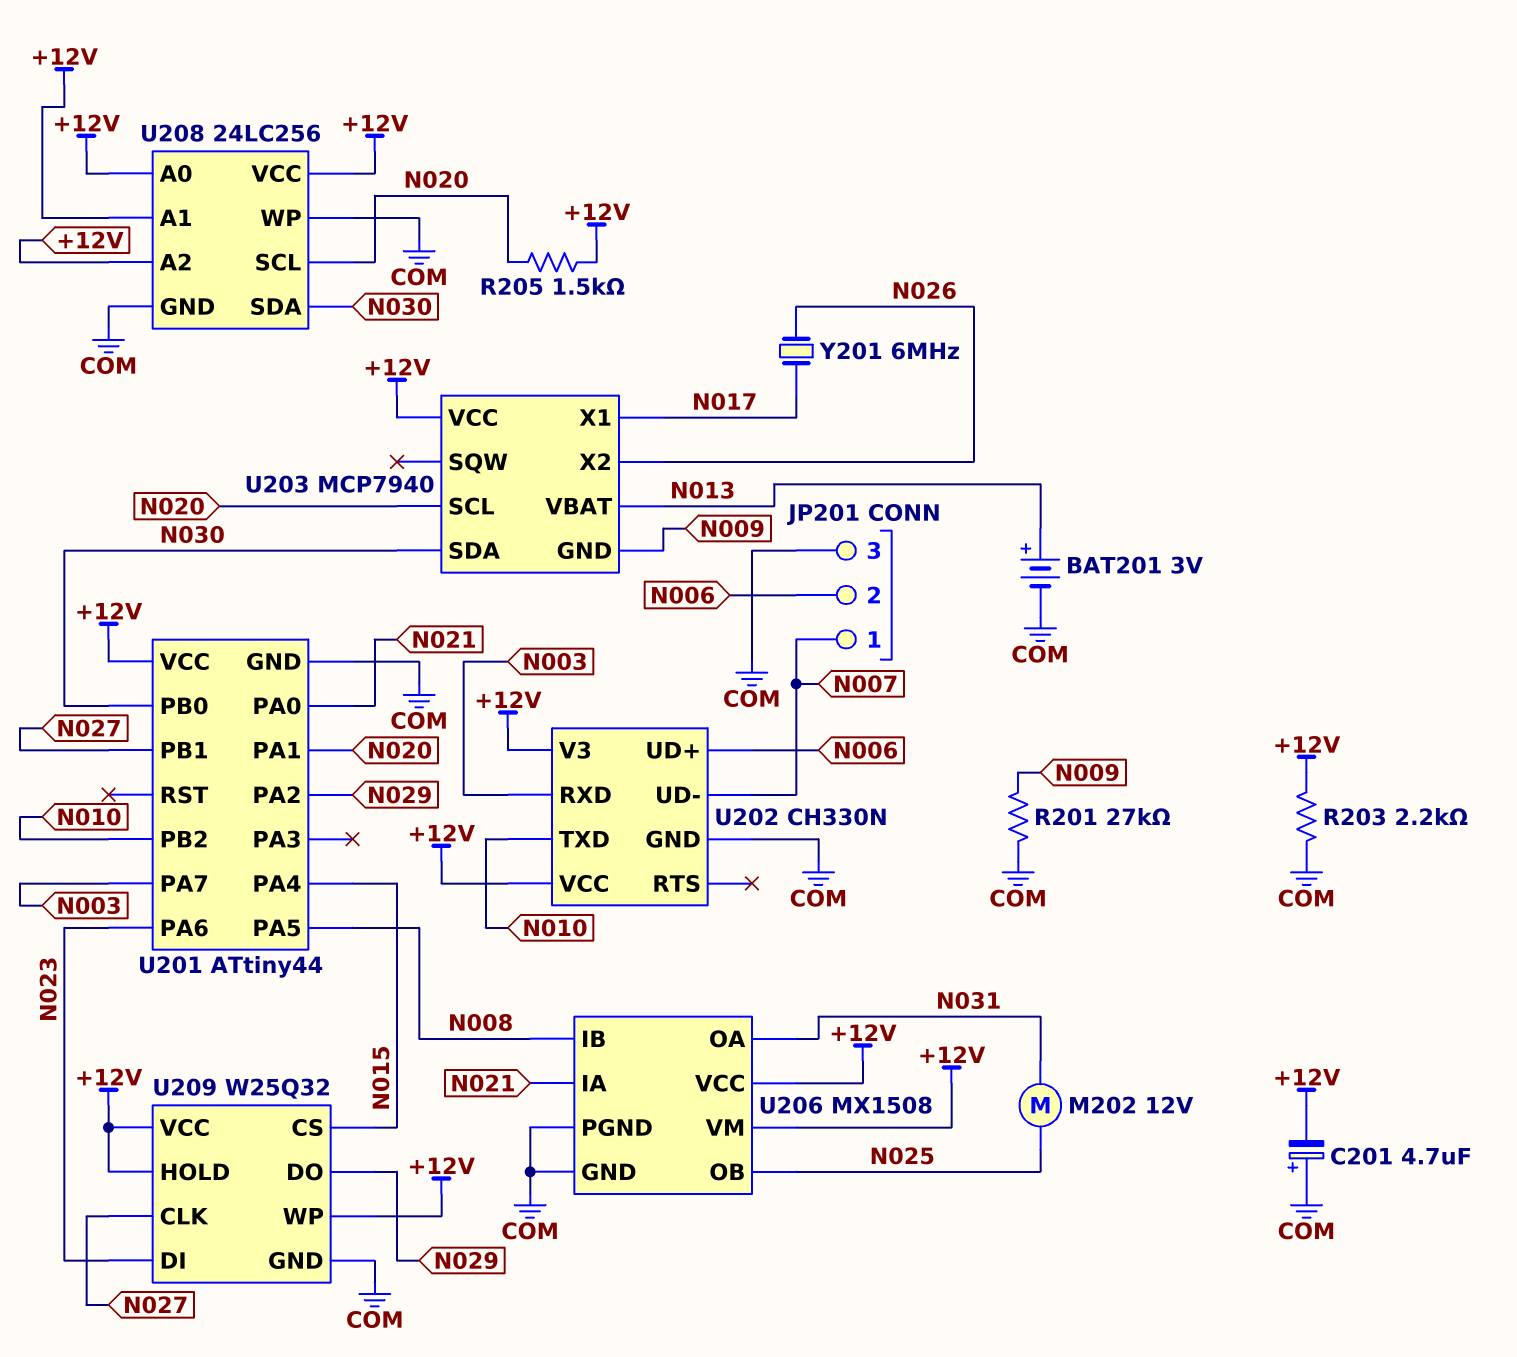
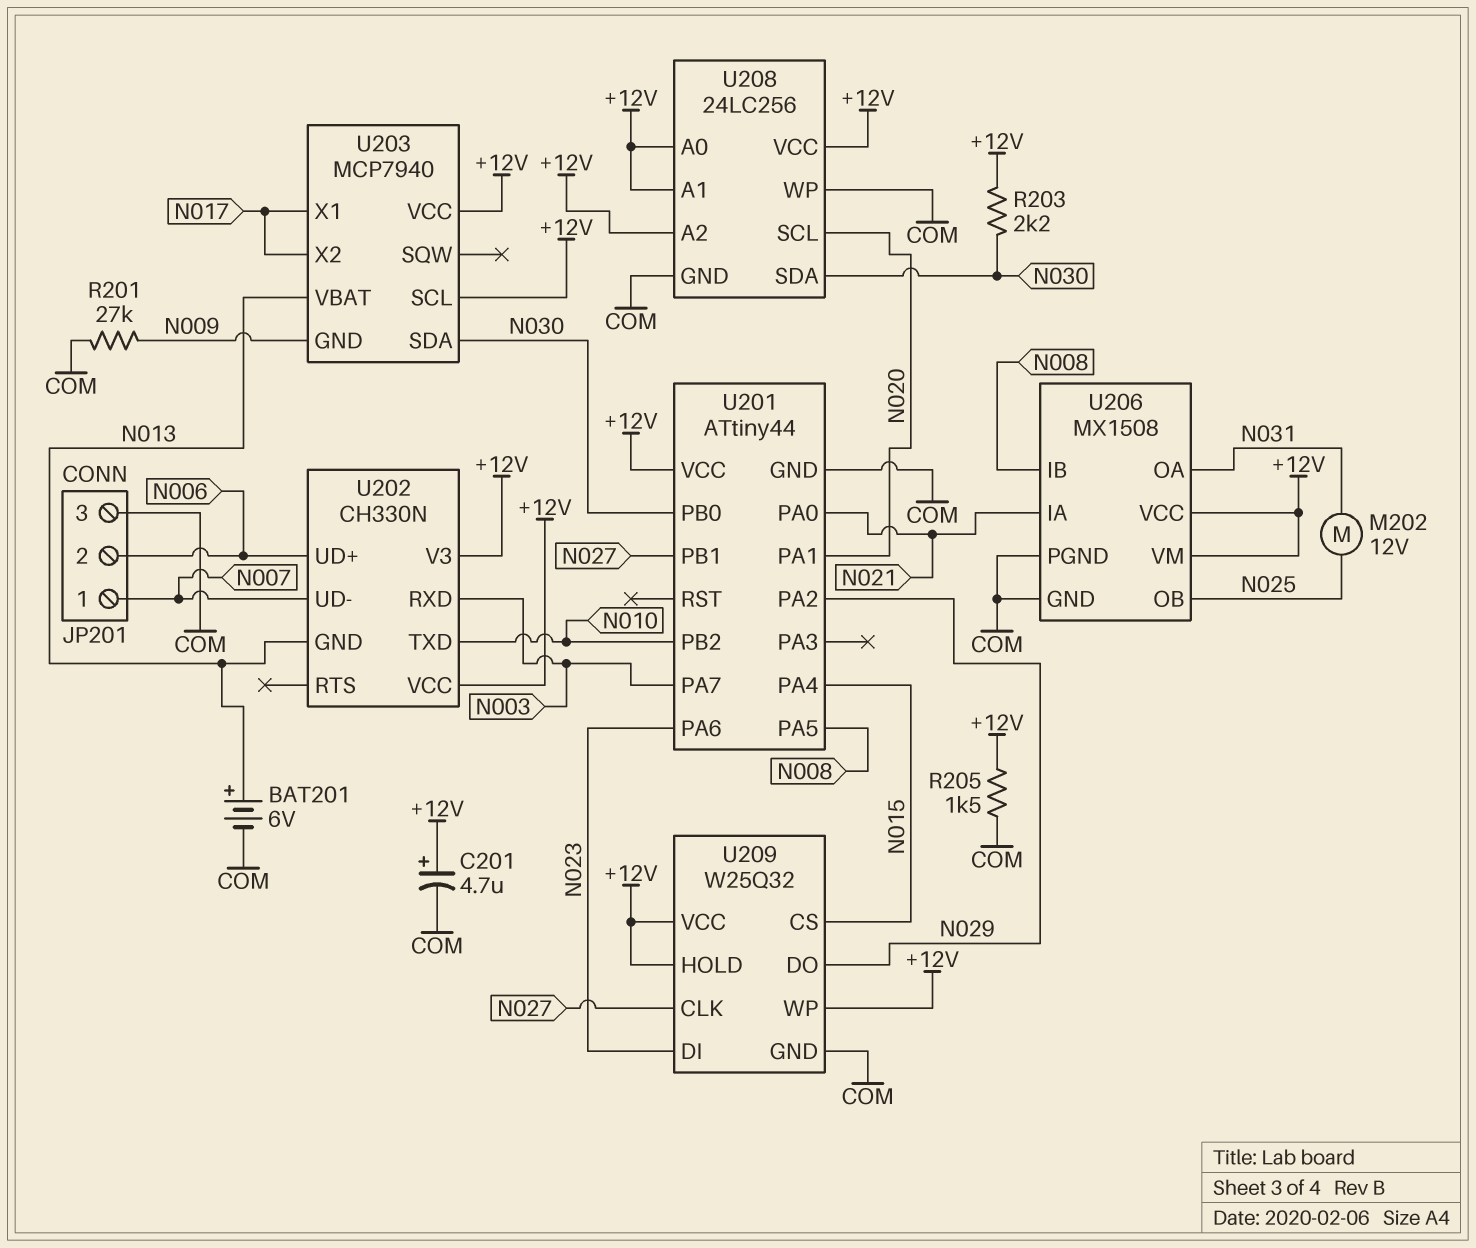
BAT201: 3V (plus N013, minus COM) -> 6V (plus N013, minus COM)
C201: 4.7uF (plus COM, minus +12V) -> 4.7uF (plus +12V, minus COM)
R203: 2.2k (+12V, COM) -> 2.2k (+12V, N030)
R205: 1.5k (+12V, N020) -> 1.5k (+12V, COM)
U202 pin GND: COM -> N013
U203 pin SCL: N020 -> +12V
U203 pin X2: N026 -> N017
Y201: 6MHz (N017, N026) -> none

